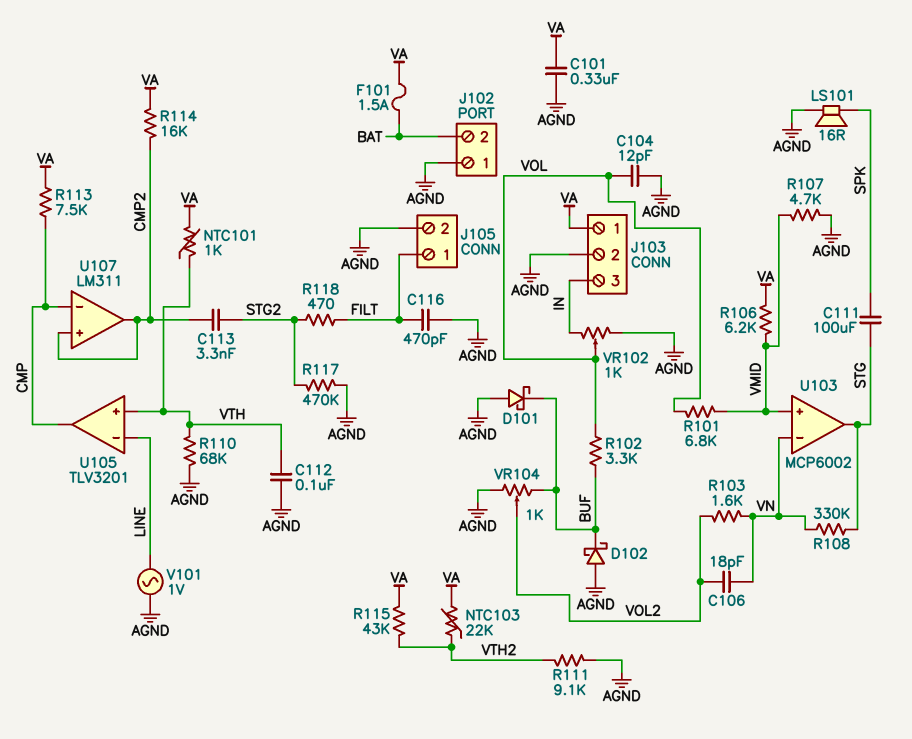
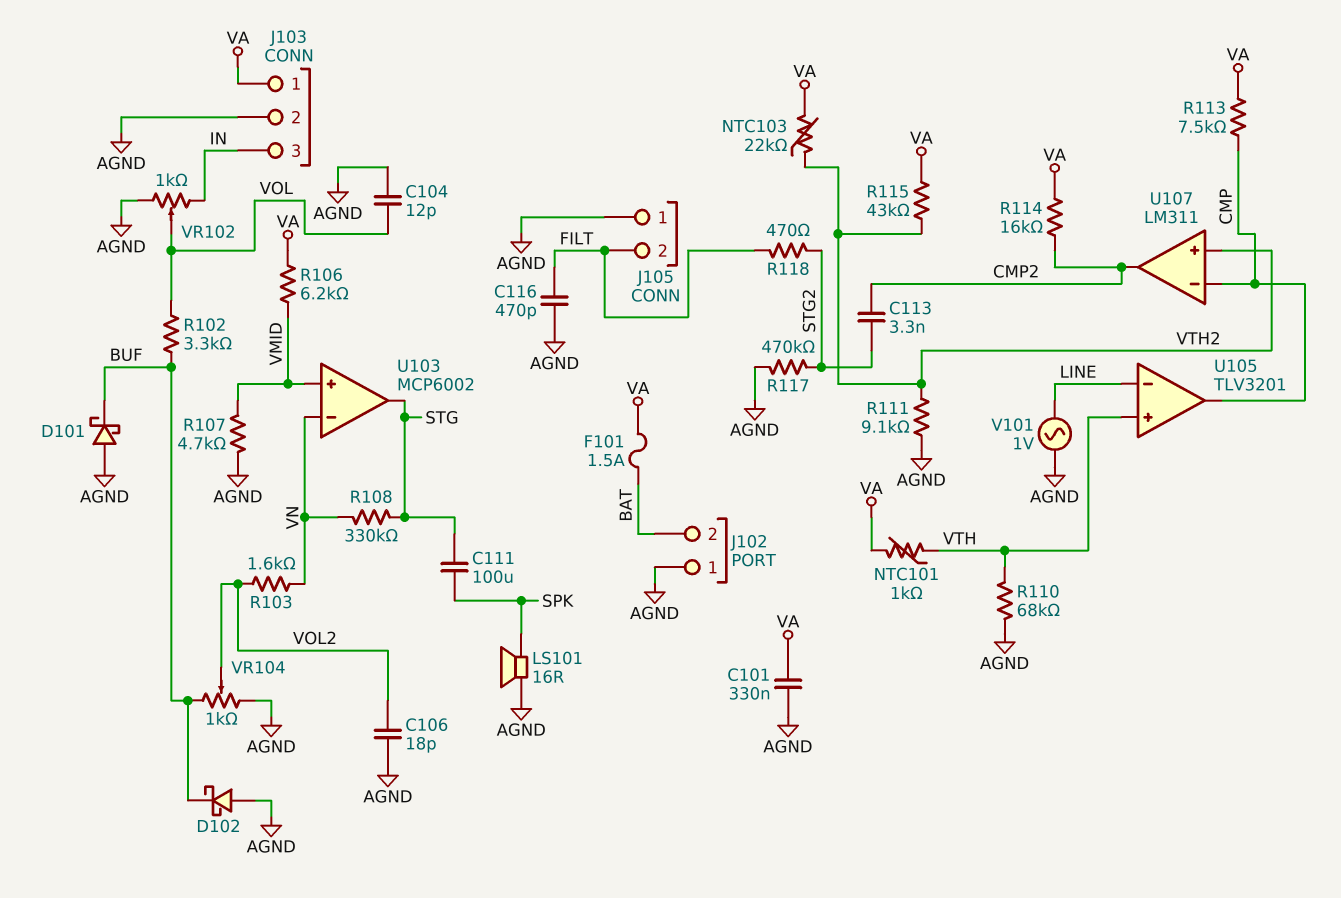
C106: 18pF (VN, VOL2) -> 18pF (AGND, VOL2)
C112: 100nF (AGND, VTH) -> none
J105 pin 1: FILT -> AGND
J105 pin 2: AGND -> FILT
R101: 6.8k (VMID, VOL) -> none
U107 pin in+: CMP2 -> VTH2

